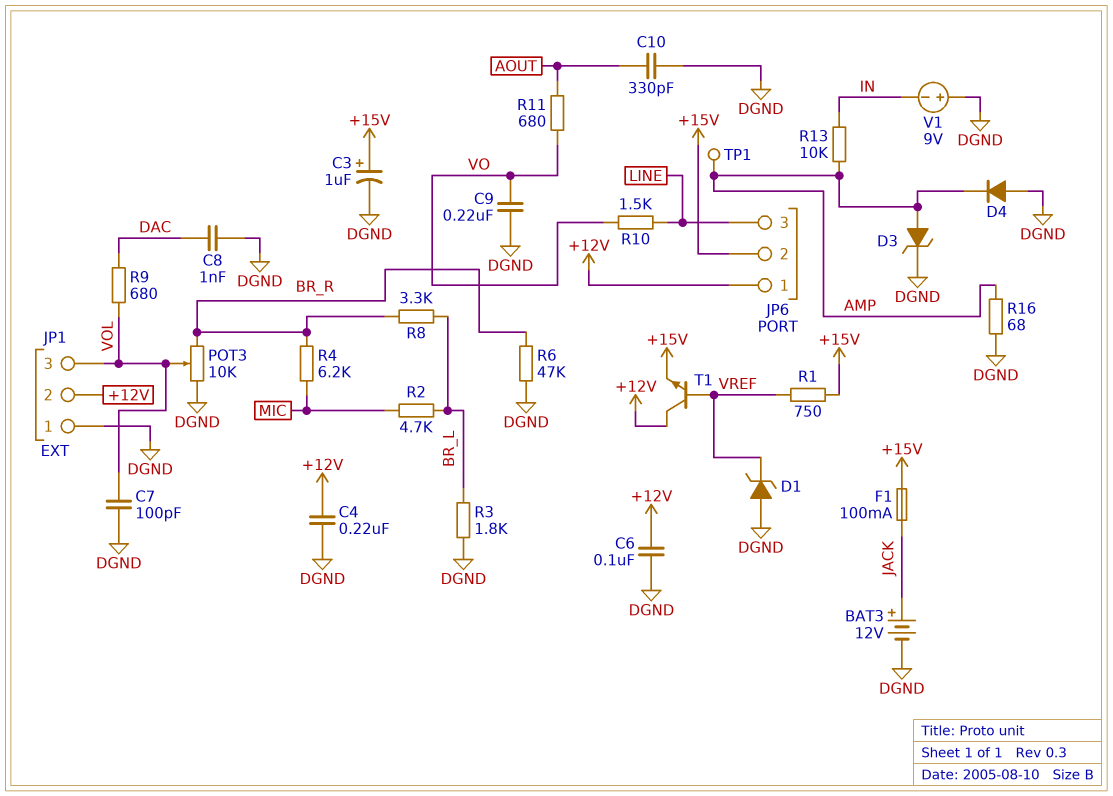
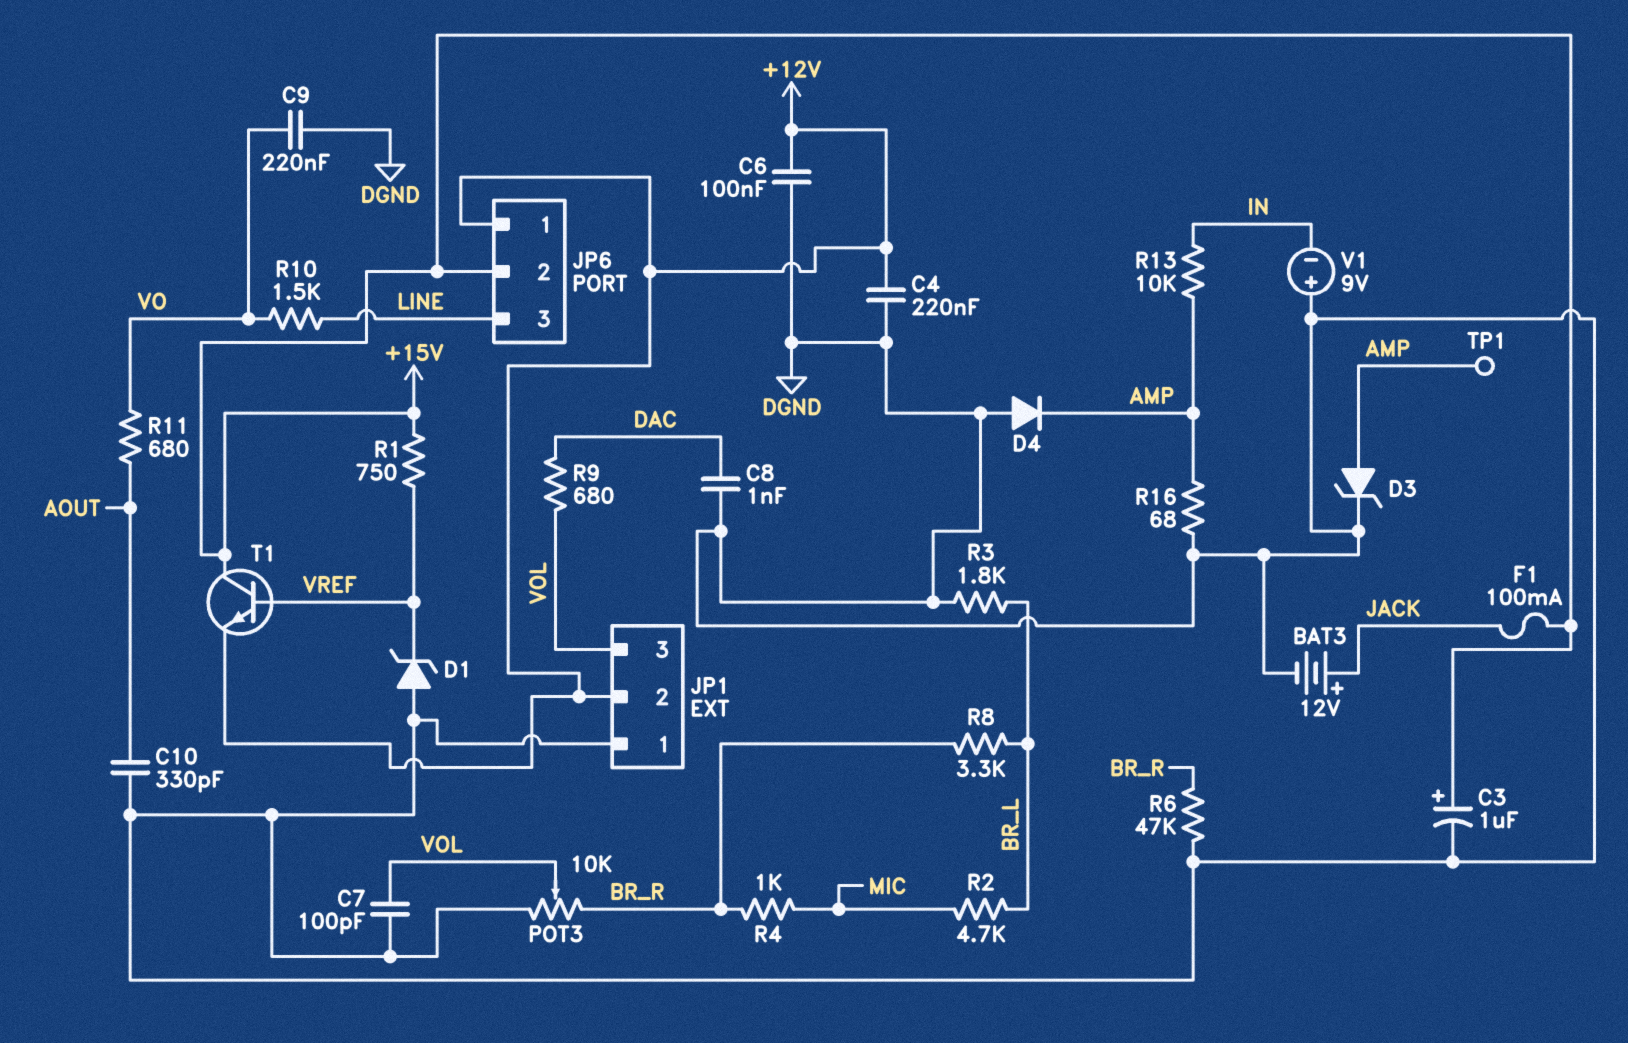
R4: 6.2k (BR_R, MIC) -> 1k (BR_R, MIC)
T1: NPN (B VREF, C +12V, E +15V) -> NPN (B VREF, C +15V, E +12V)

